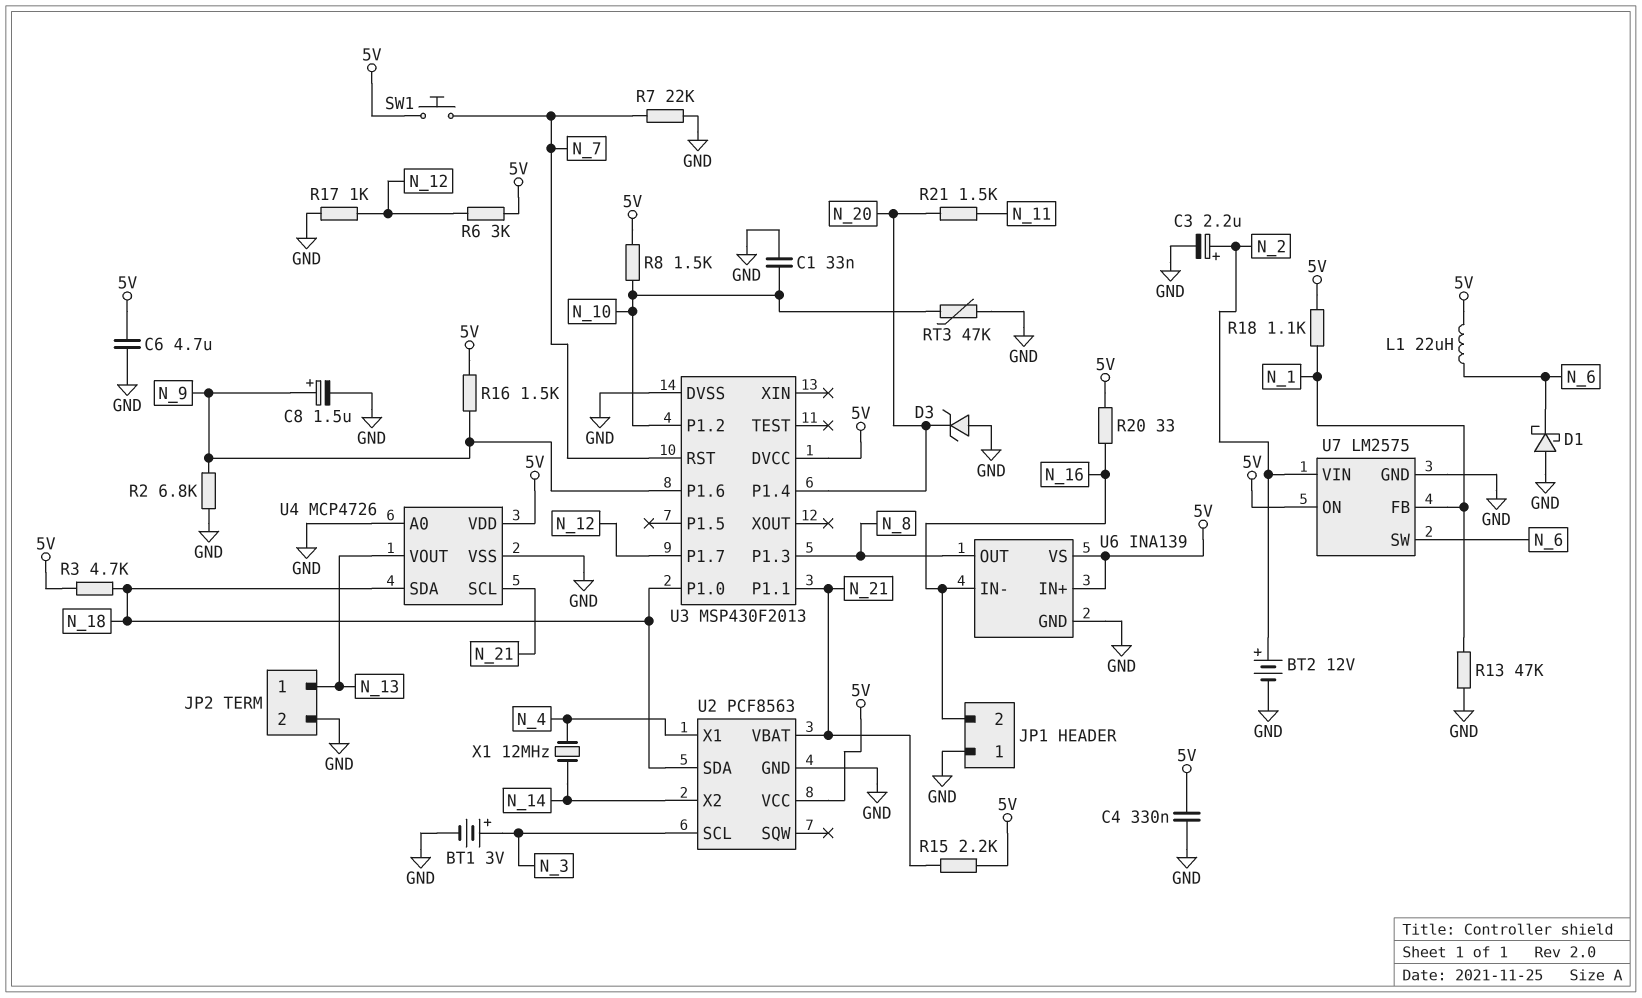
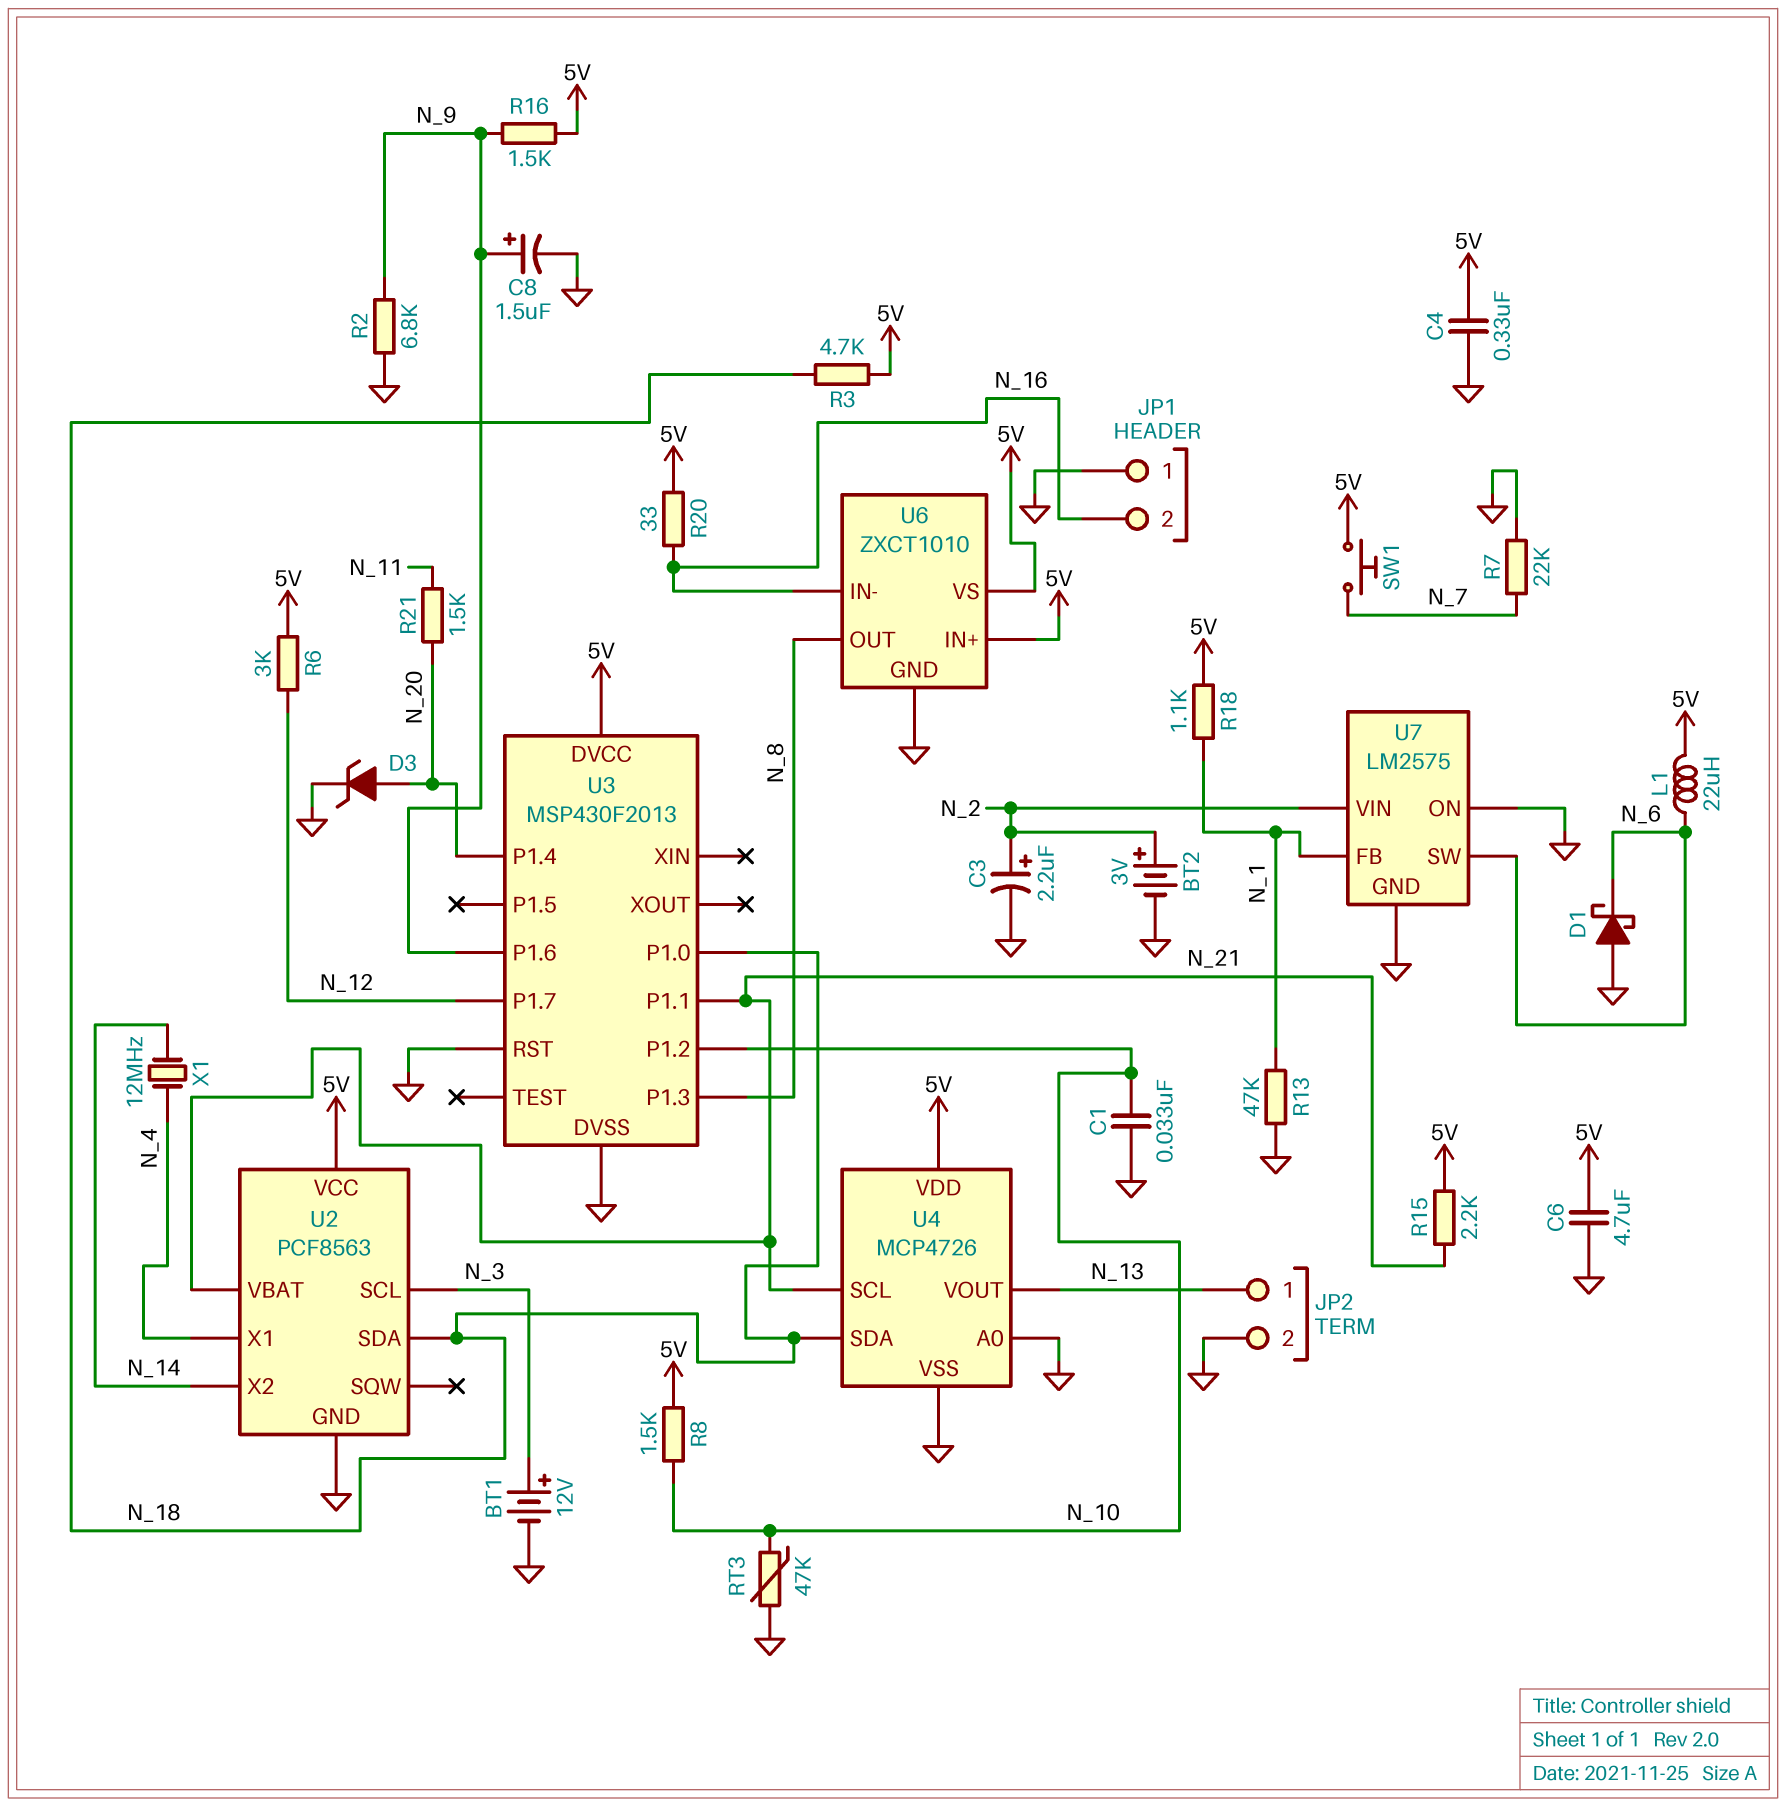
BT1: 3V (plus N_3, minus GND) -> 12V (plus N_3, minus GND)
BT2: 12V (plus N_2, minus GND) -> 3V (plus N_2, minus GND)
D3: zener (A GND, K N_20) -> zener (A N_20, K GND)
R17: 1k (GND, N_12) -> none
U3 pin RST: N_7 -> GND
U6: INA139 -> ZXCT1010
U7 pin ON: 5V -> GND

